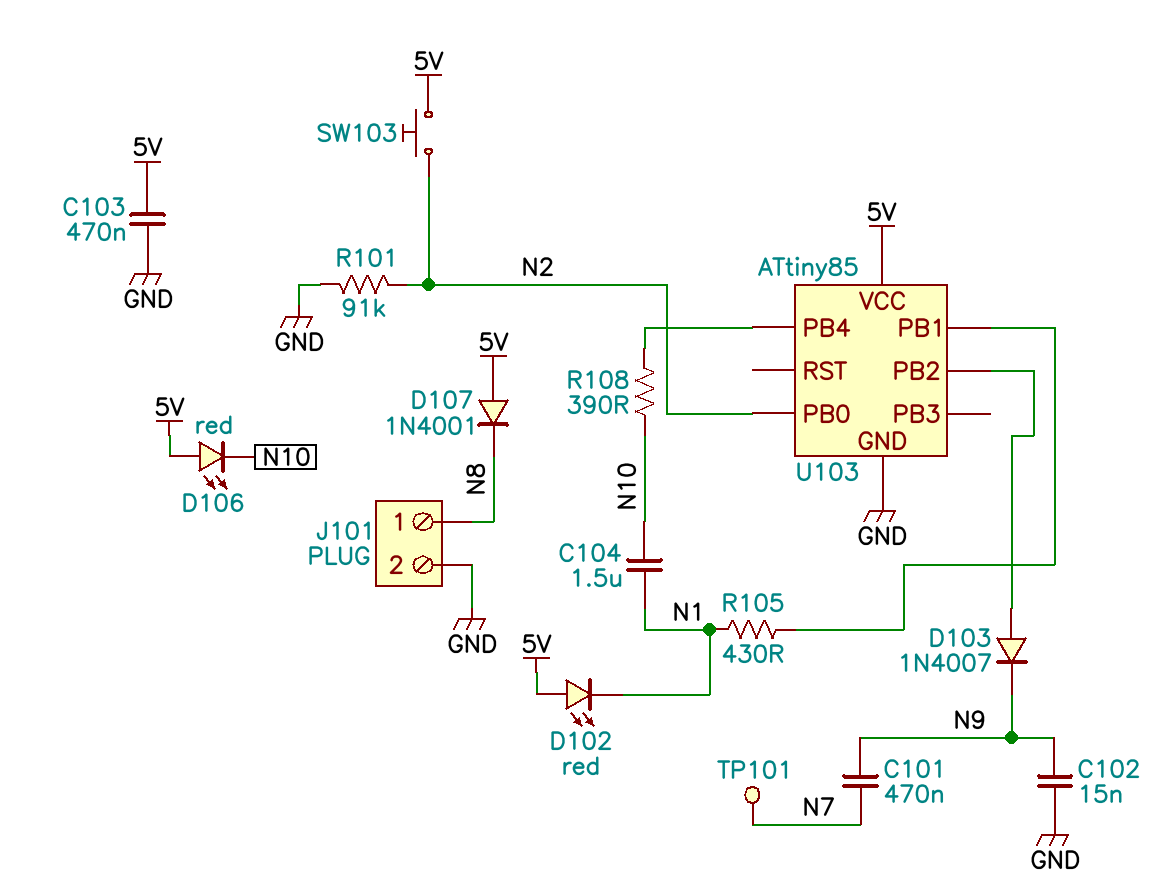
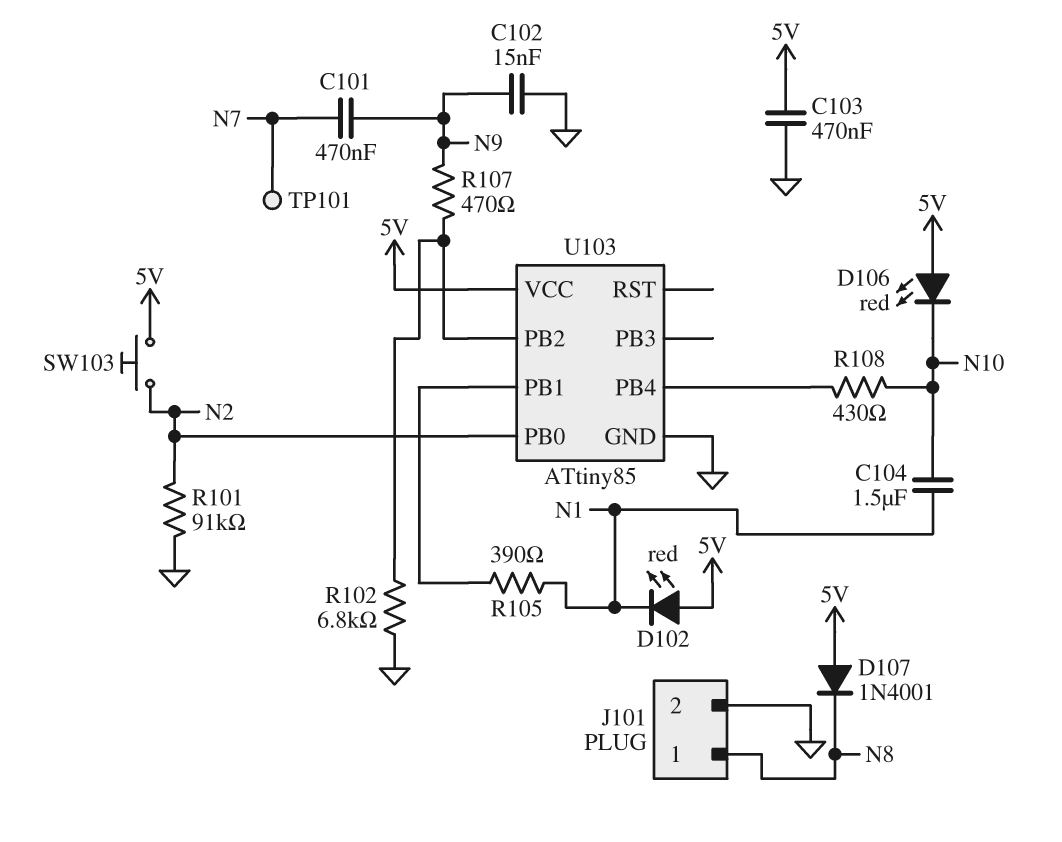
D103: diode 1N4007 (A U103/PB2, K N9) -> none
R102: none -> 6.8k (GND, U103/PB2)
R105: 430 (N1, U103/PB1) -> 390 (N1, U103/PB1)
R107: none -> 470 (N9, U103/PB2)
R108: 390 (N10, U103/PB4) -> 430 (N10, U103/PB4)

